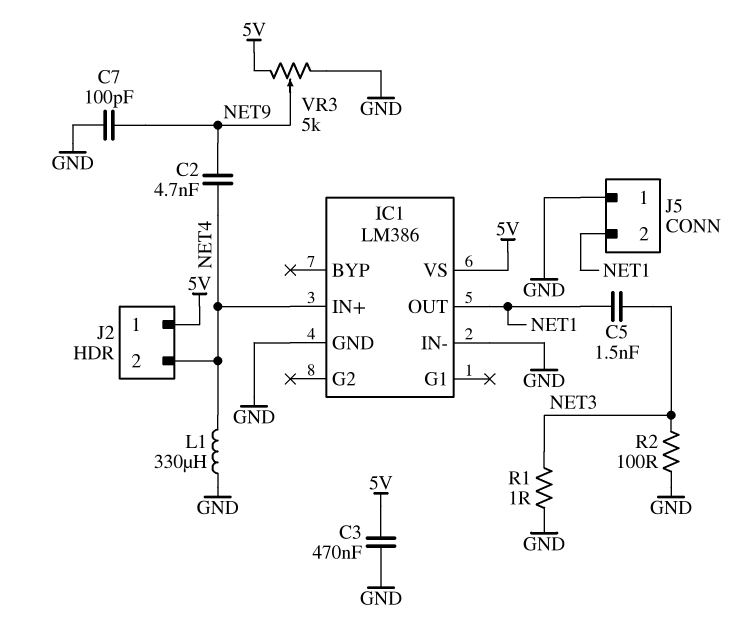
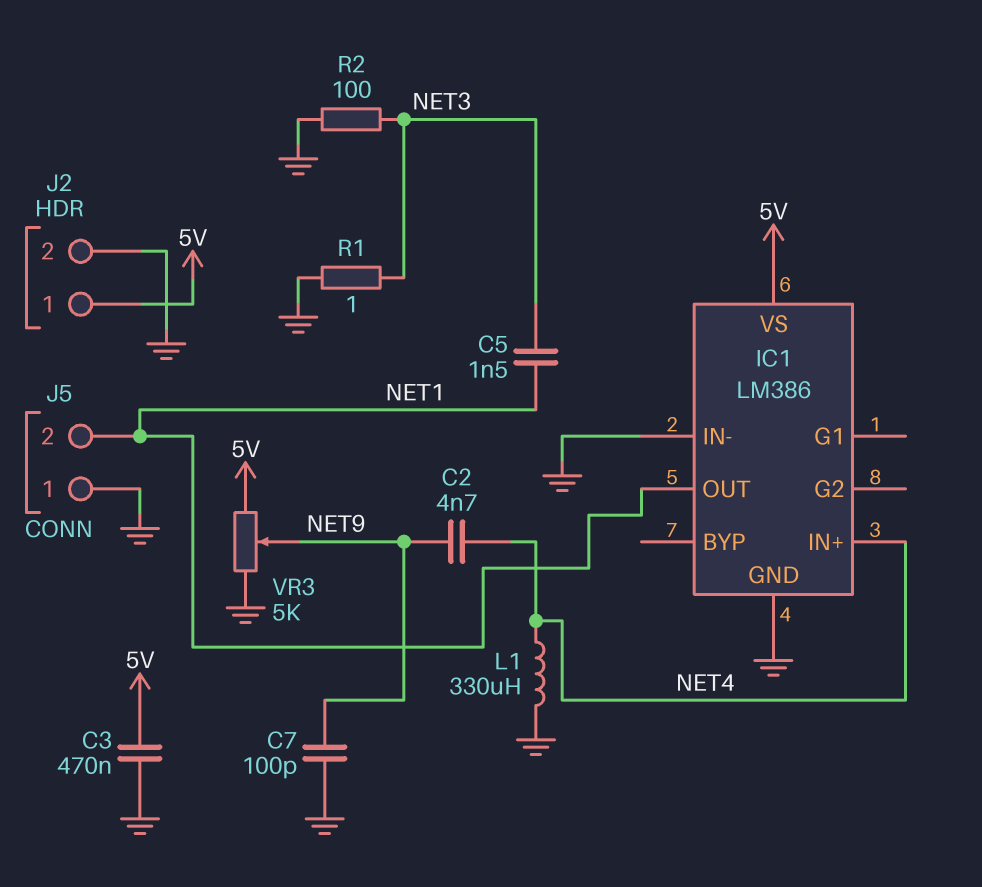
J2 pin 2: NET4 -> GND

